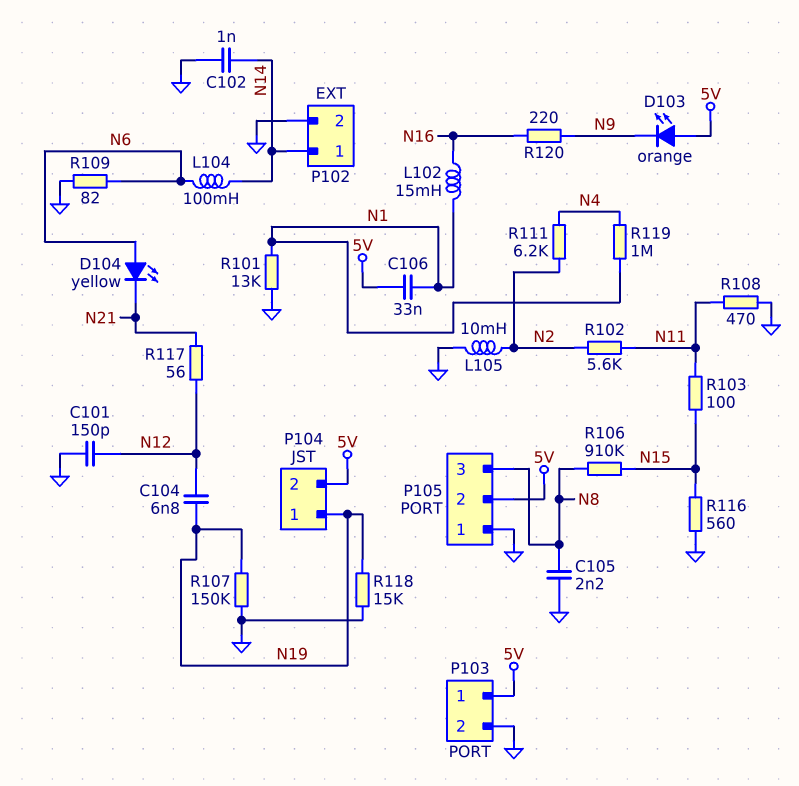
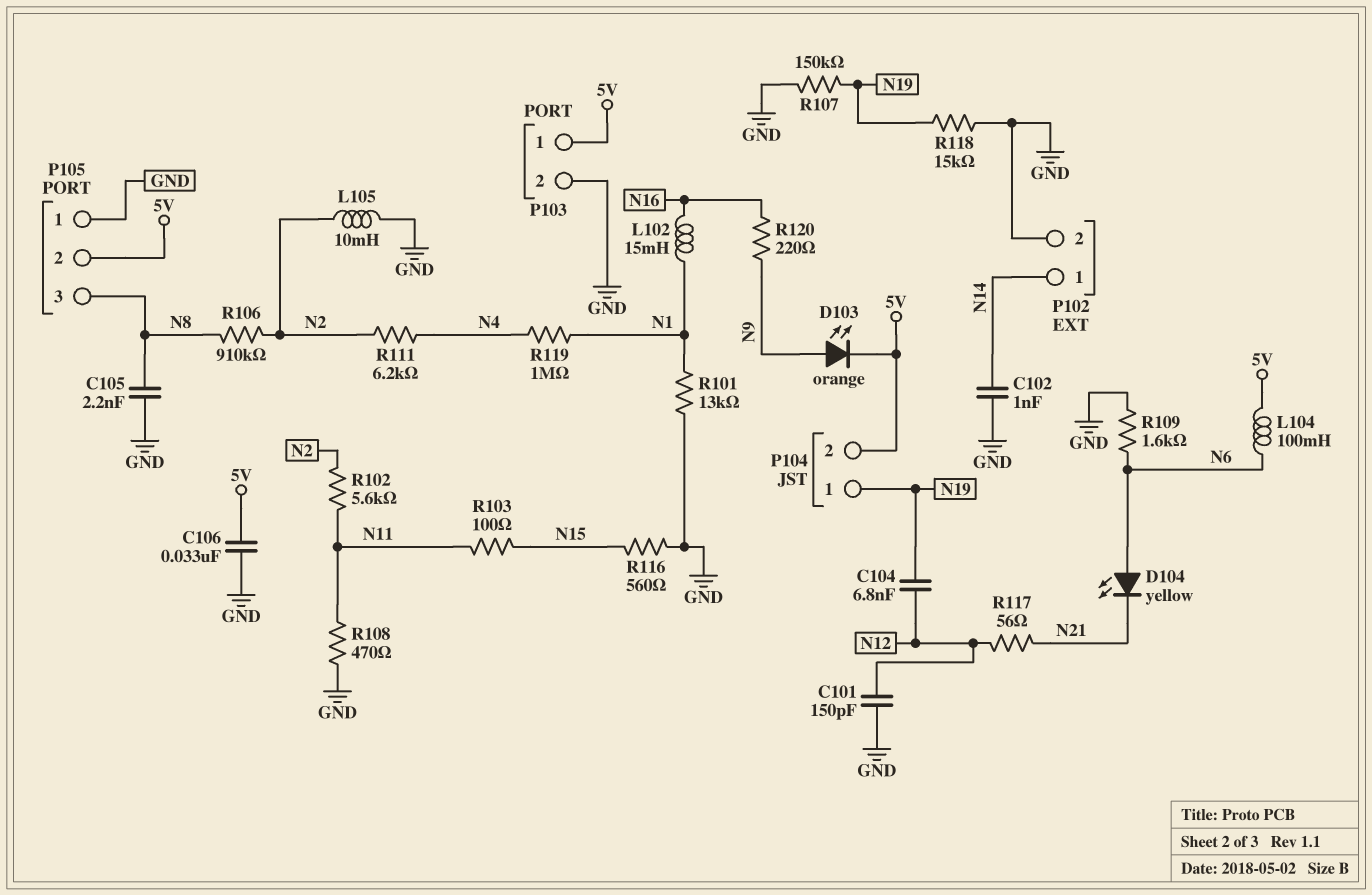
C106: 33nF (5V, N1) -> 33nF (5V, GND)
D103: LED orange (A 5V, K N9) -> LED orange (A N9, K 5V)
L104: 100mH (N6, N14) -> 100mH (5V, N6)
R106: 910k (N8, N15) -> 910k (N2, N8)
R109: 82 (GND, N6) -> 1.6k (GND, N6)

